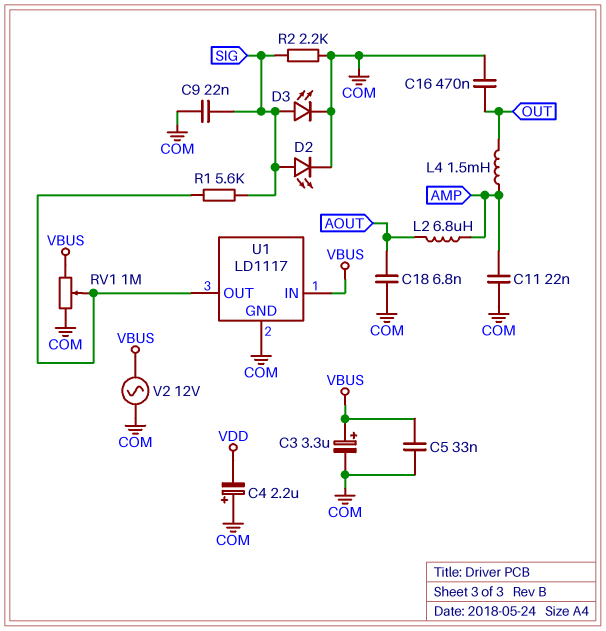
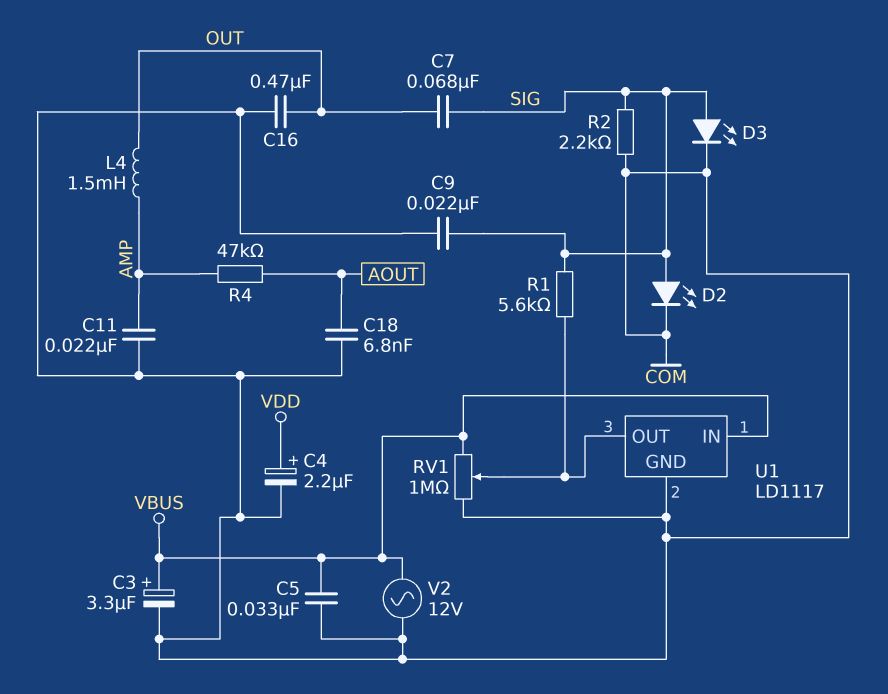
C4: 2.2uF (plus COM, minus VDD) -> 2.2uF (plus VDD, minus COM)
C7: none -> 68nF (OUT, SIG)
L2: 6.8uH (AMP, AOUT) -> none
R4: none -> 47k (AMP, AOUT)

